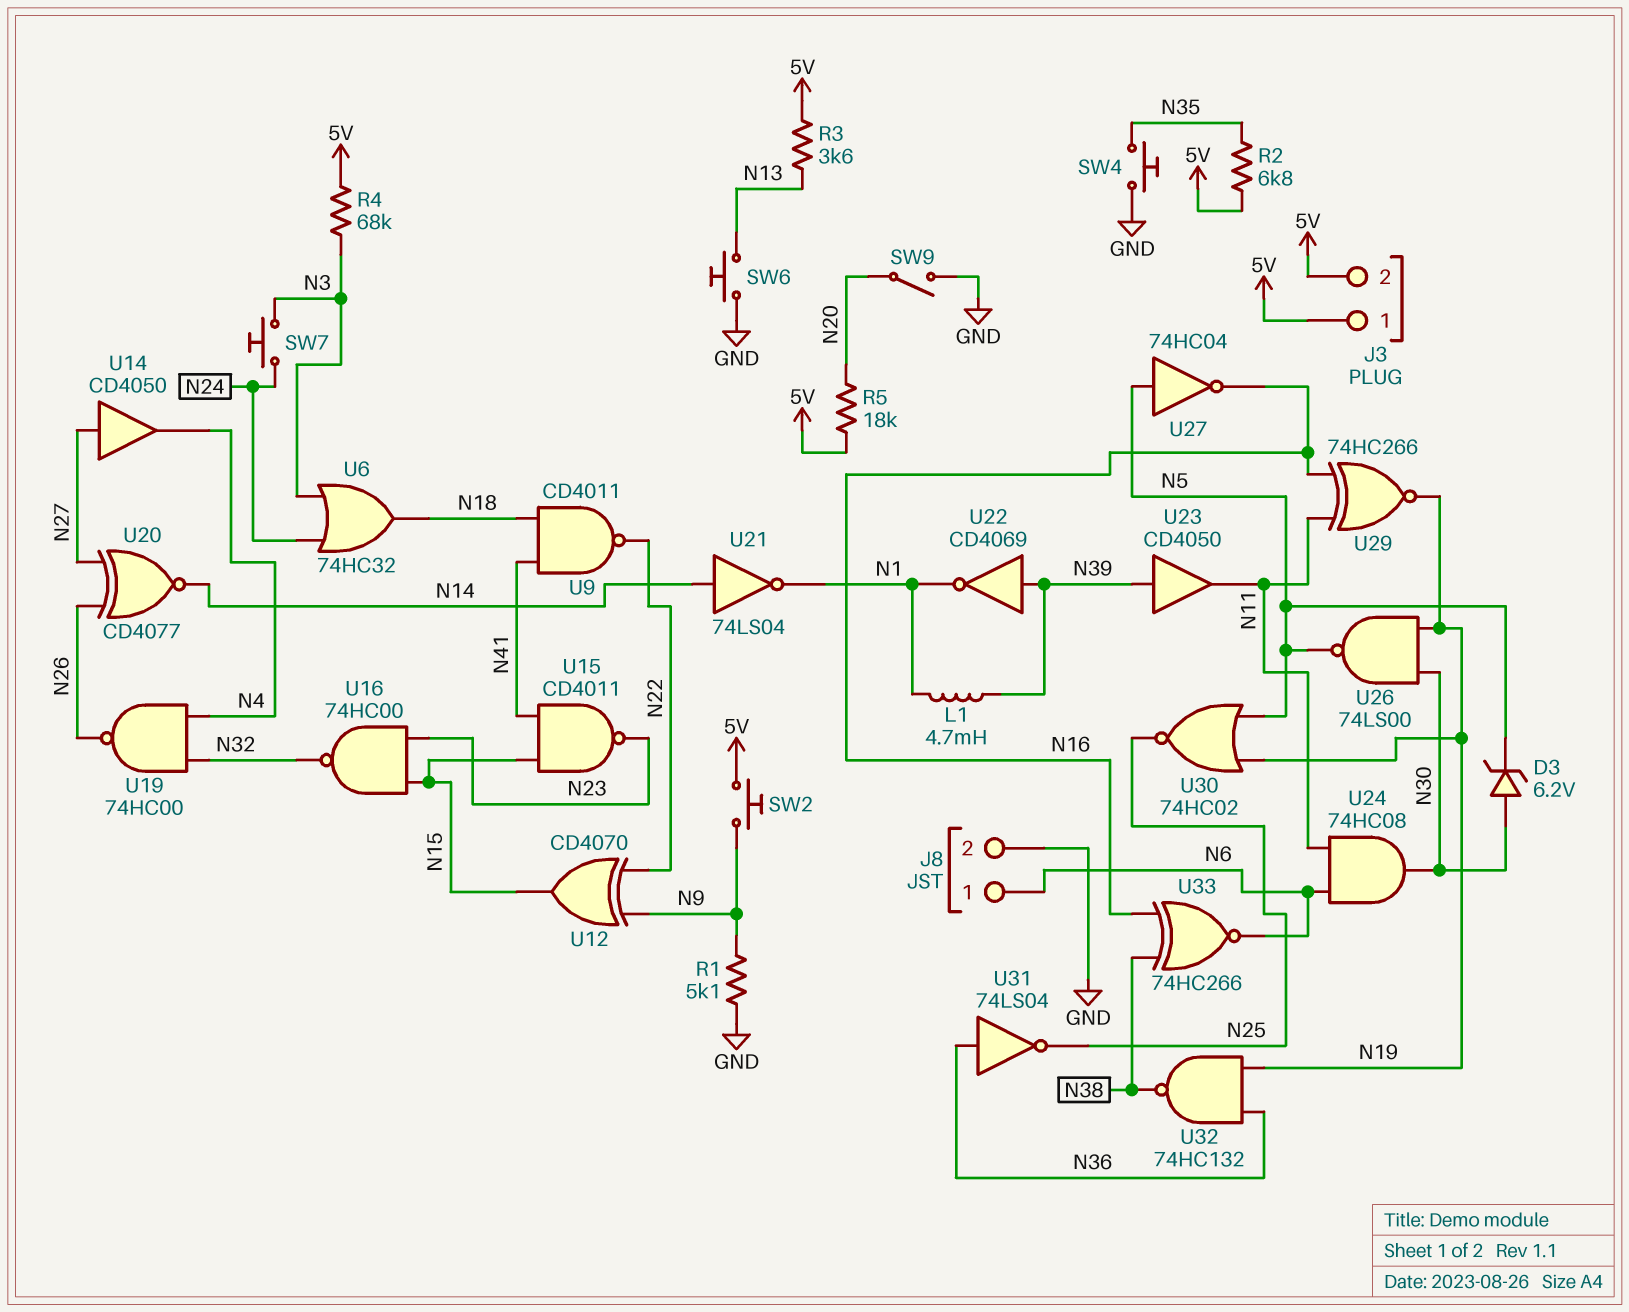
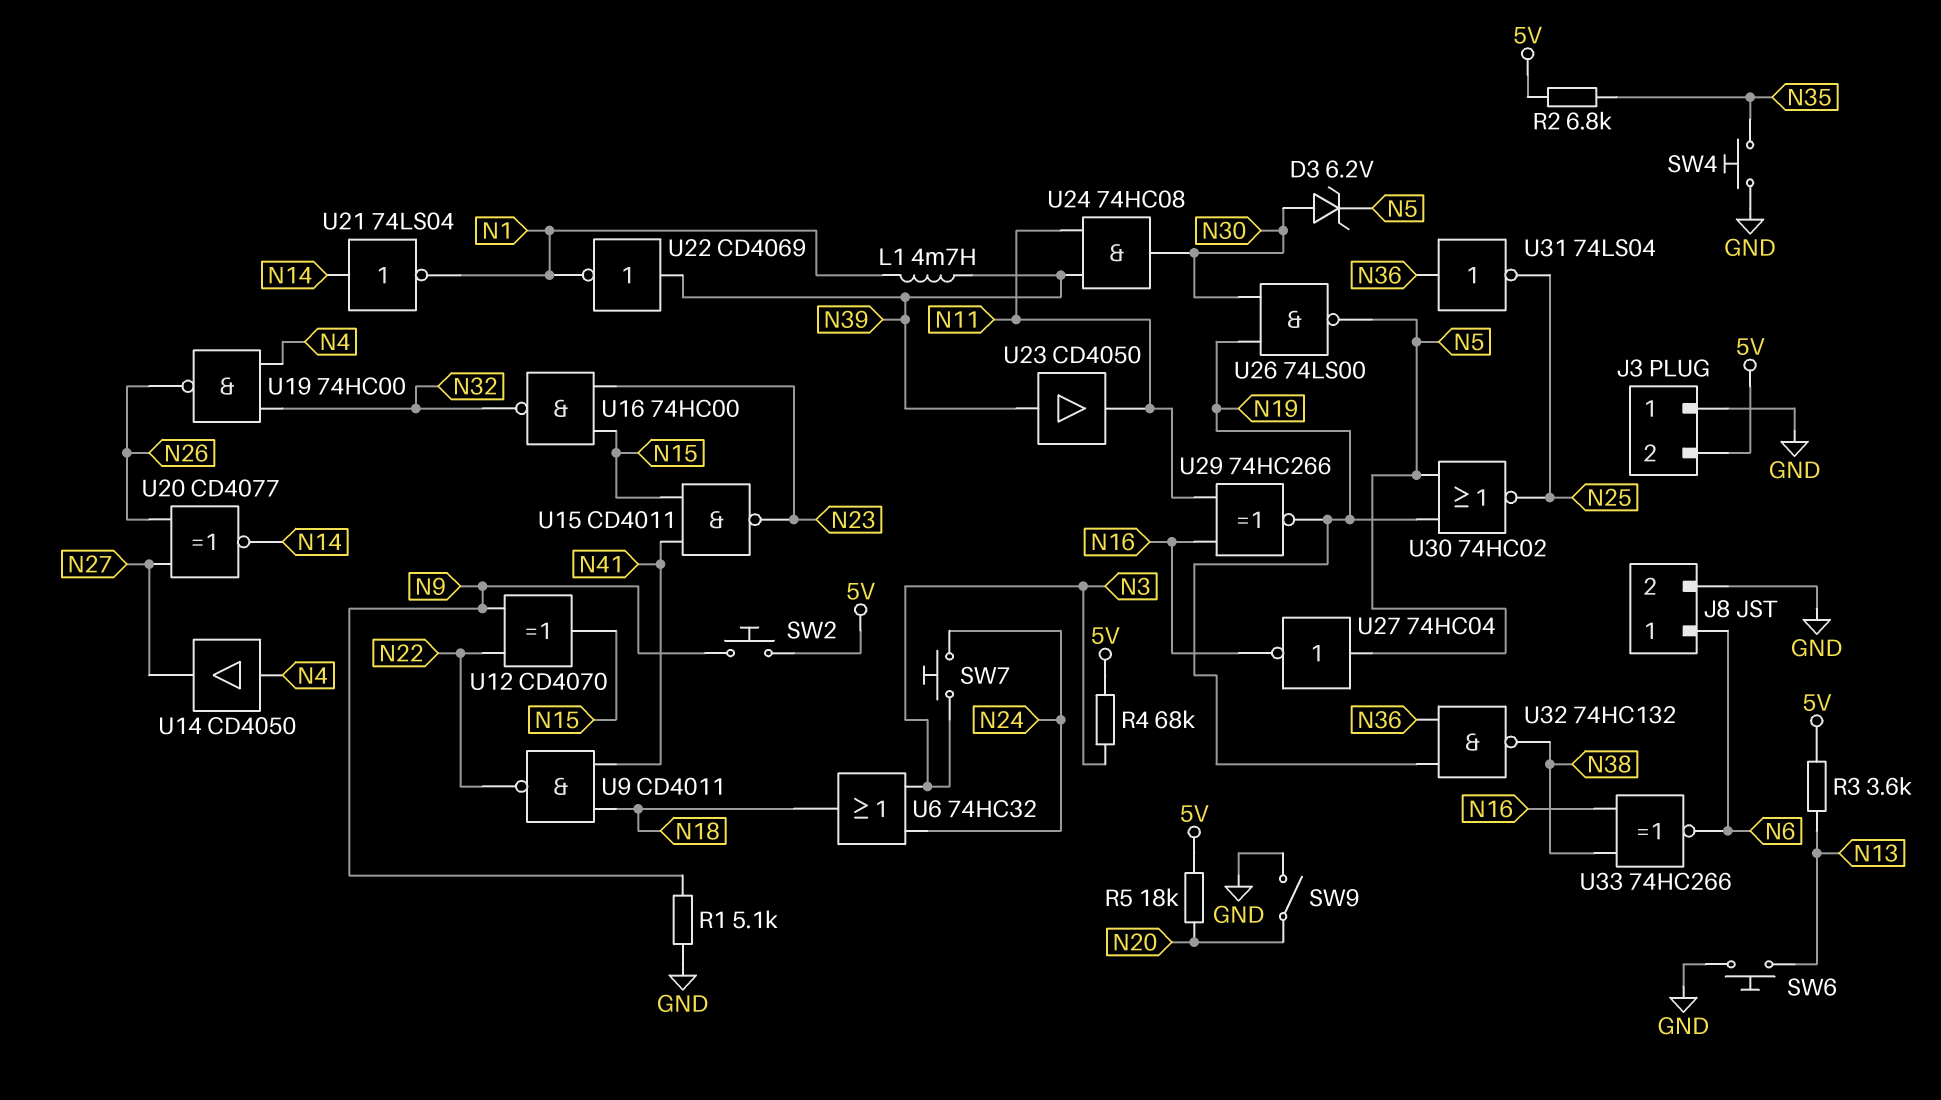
J3 pin 1: 5V -> GND
U14: buffer CD4050 (in N27, out N4) -> buffer CD4050 (in N4, out N27)
U24: AND 74HC08 (in N6, in N11, out N30) -> AND 74HC08 (in N11, in N39, out N30)

